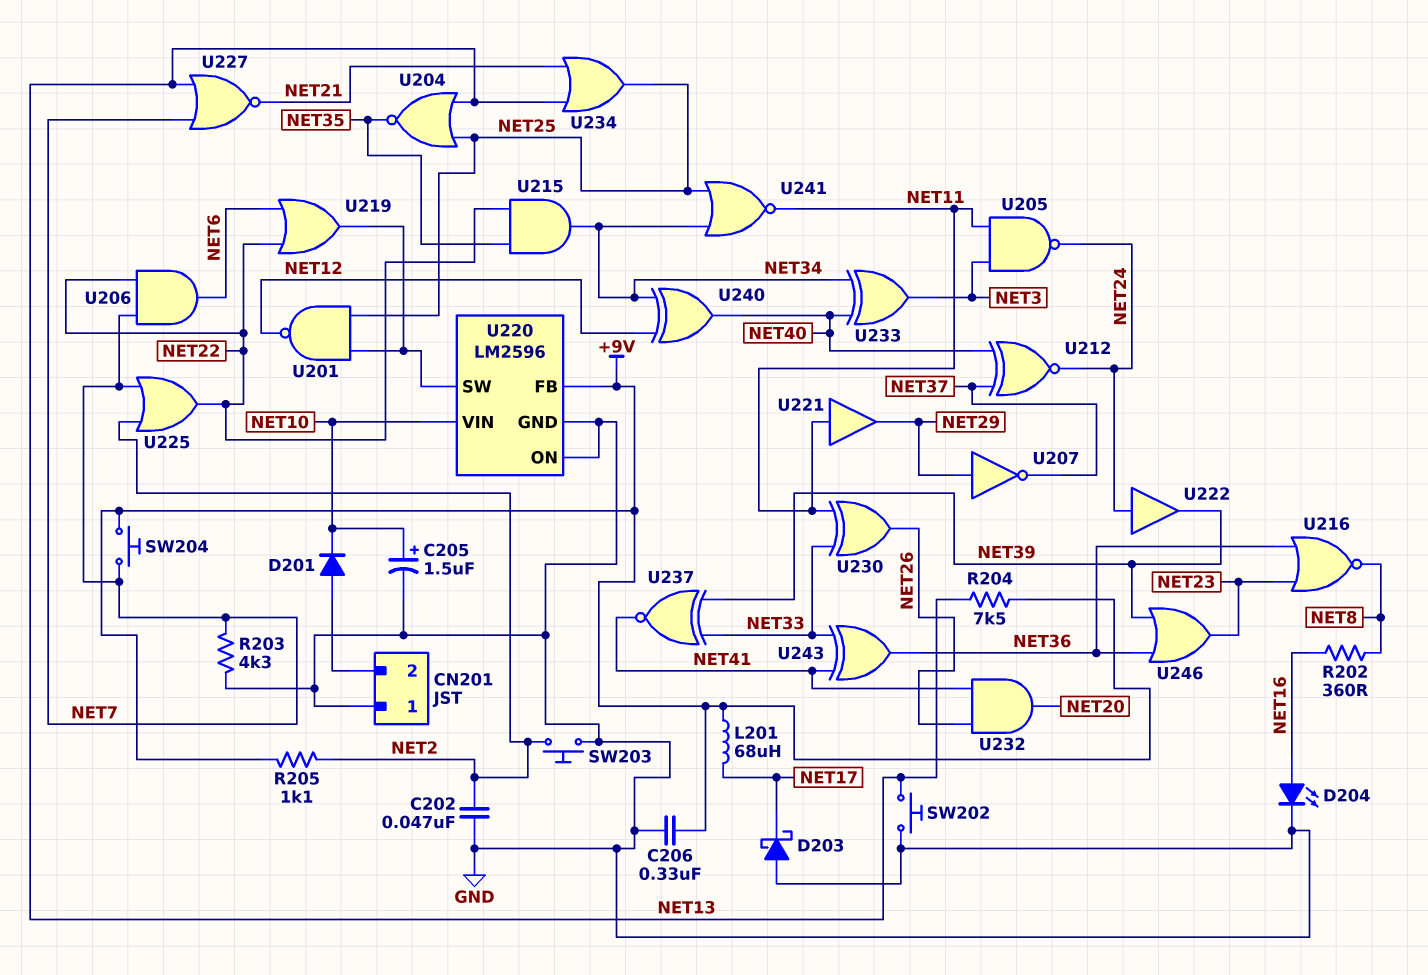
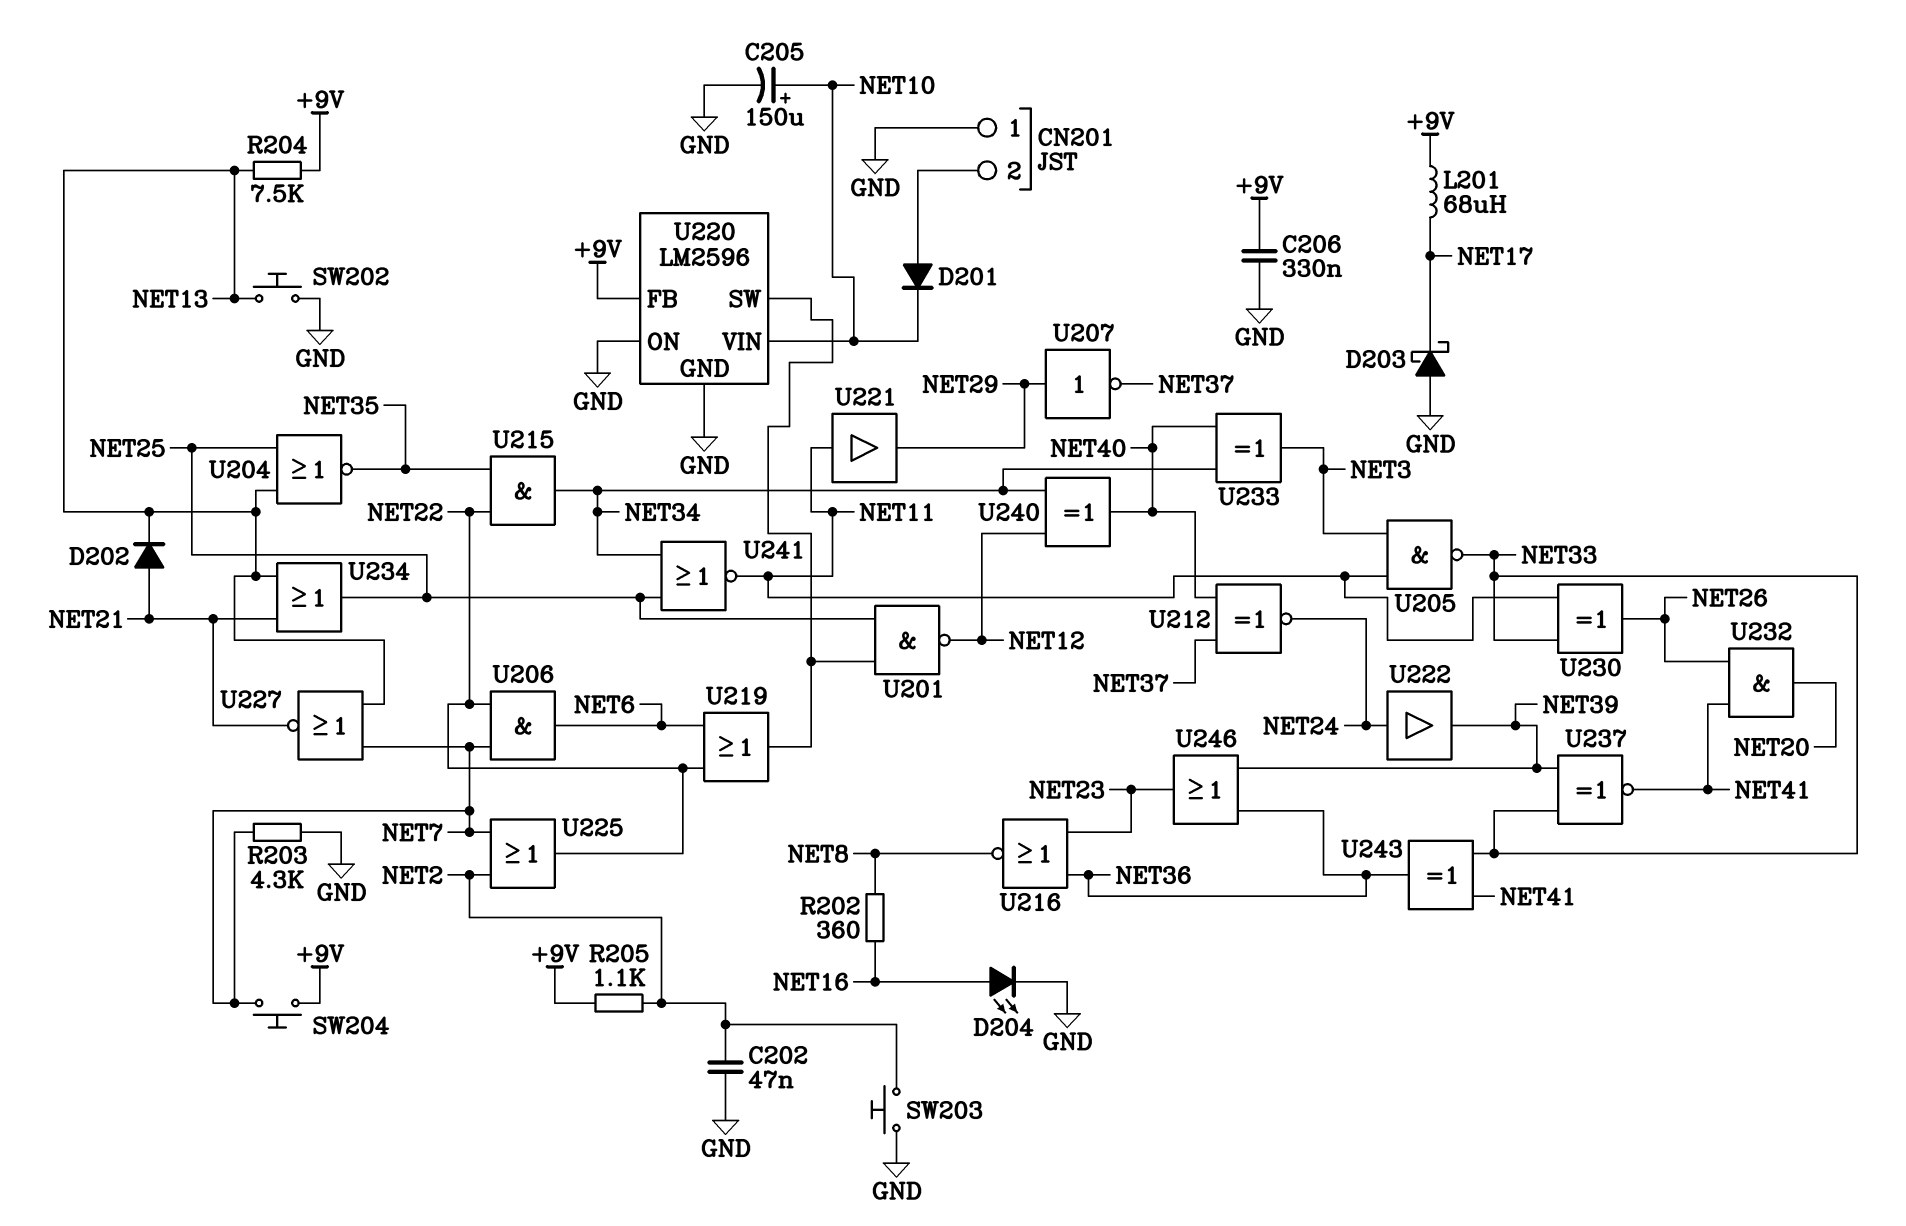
C205: 1.5uF (plus NET10, minus GND) -> 150uF (plus NET10, minus GND)
D202: none -> diode (A NET21, K NET13)
U205: NAND (in NET3, in NET11, out NET24) -> NAND (in NET3, in NET11, out NET33)

